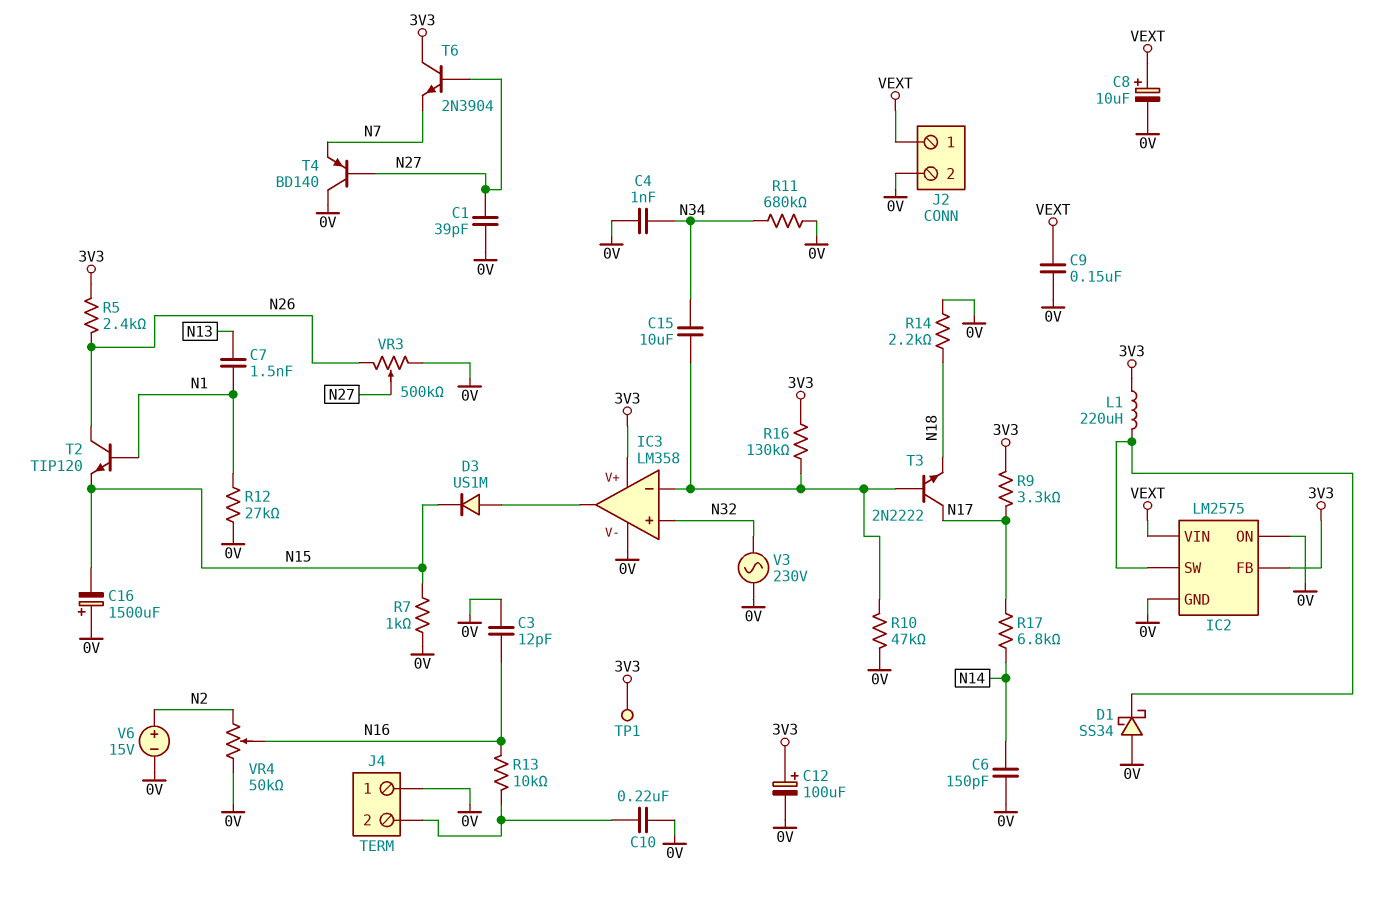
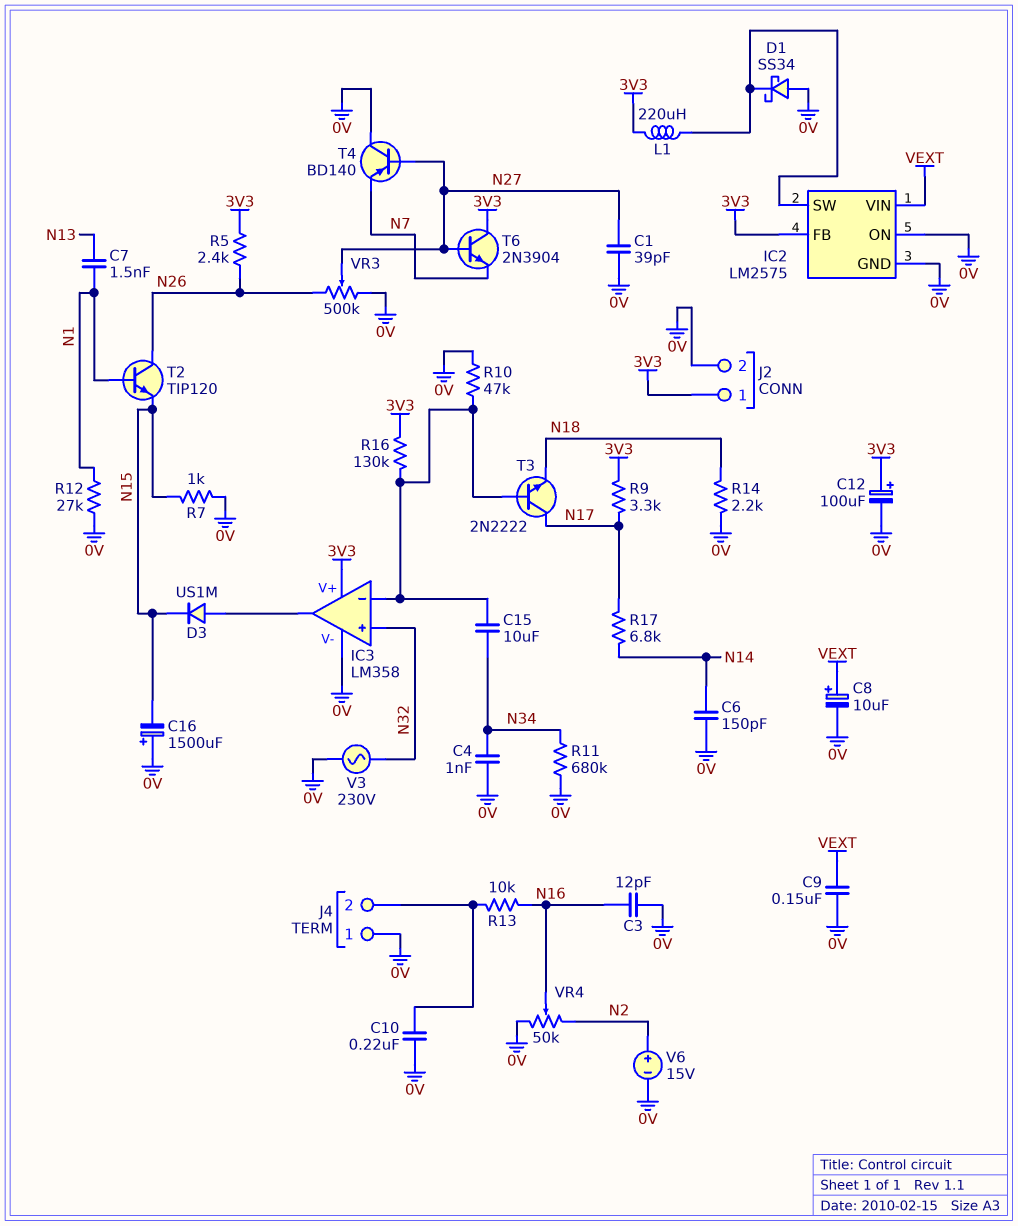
J2 pin 1: VEXT -> 3V3
TP1: test point (3V3) -> none

